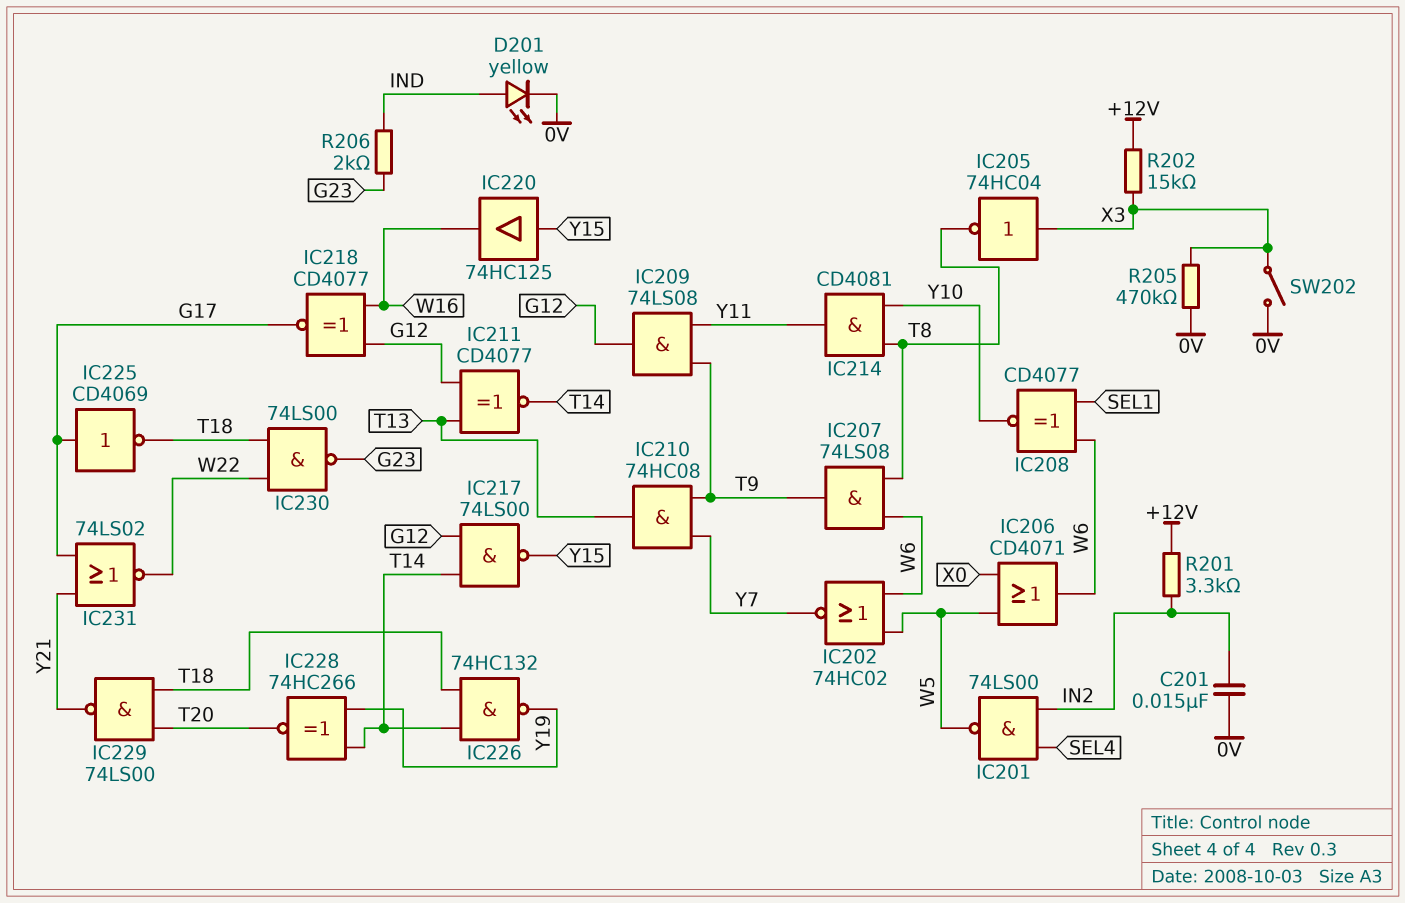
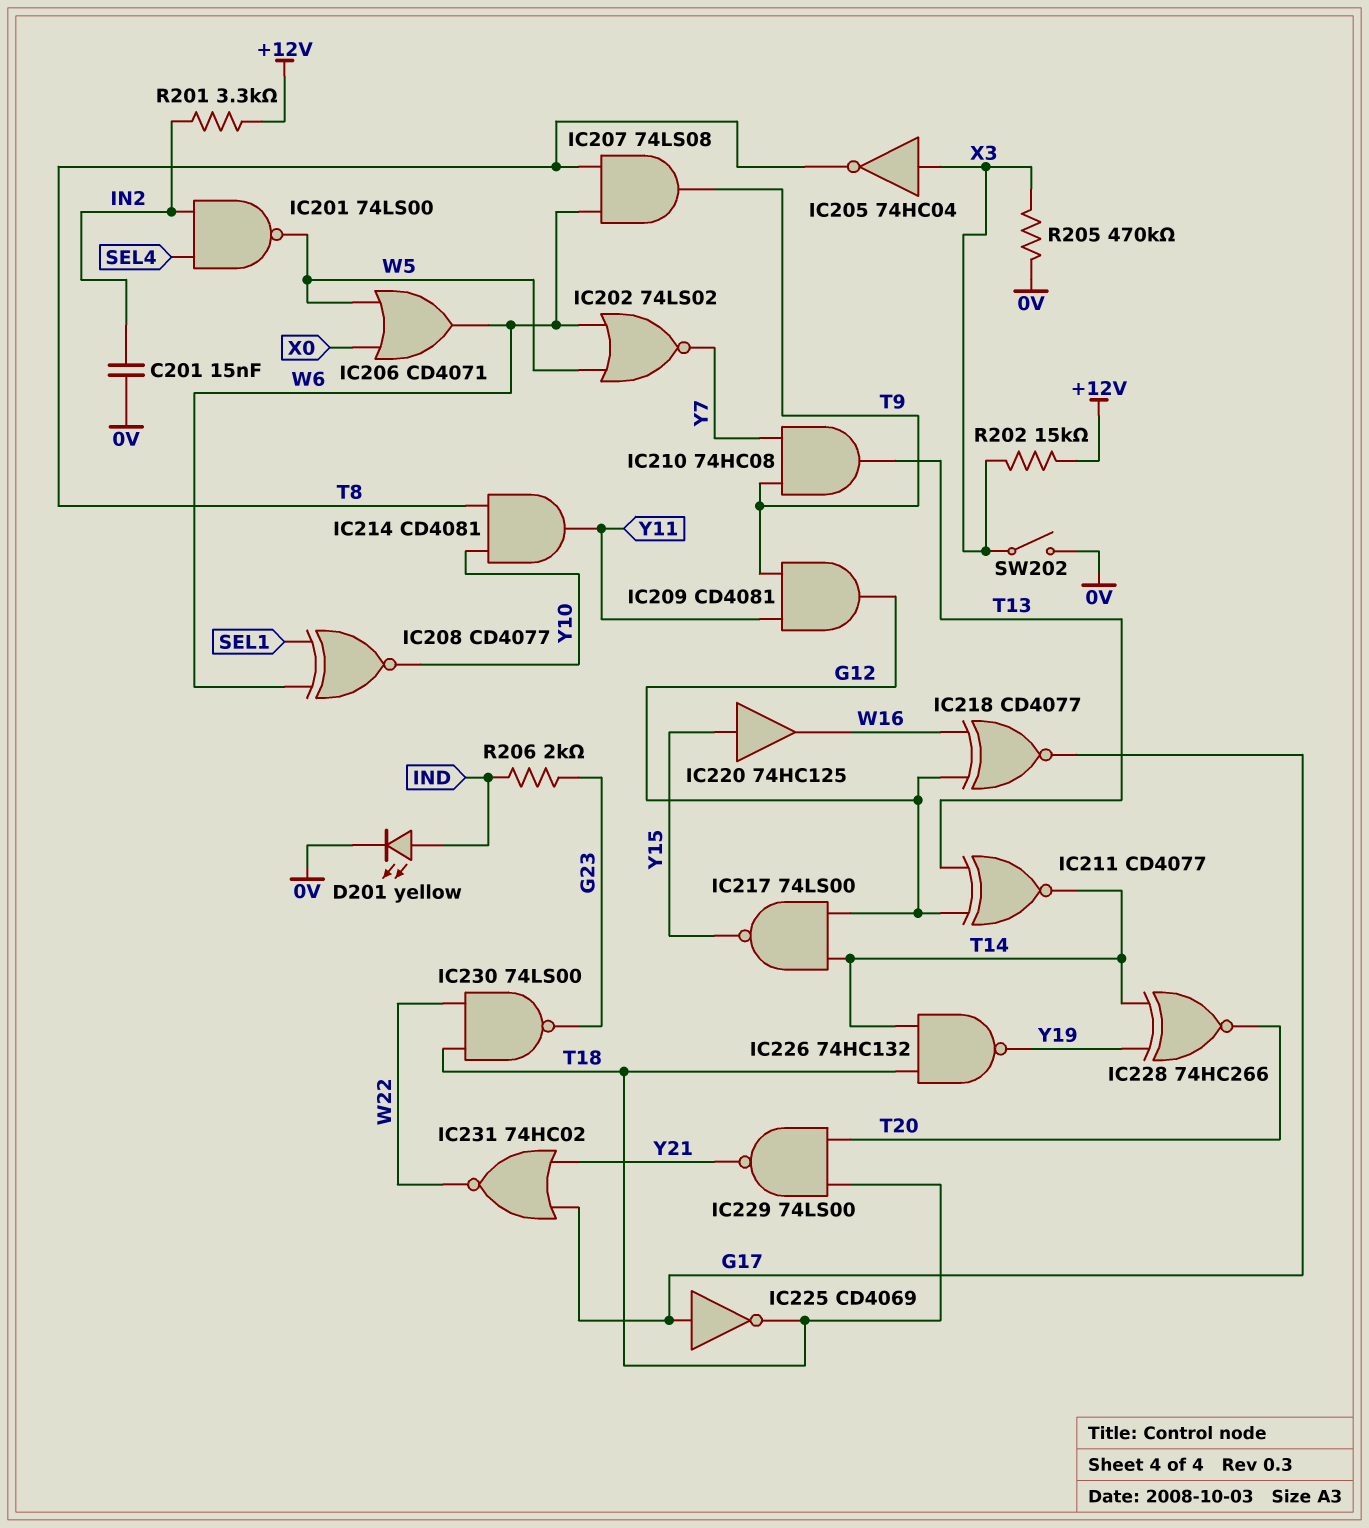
IC202: NOR 74HC02 (in W5, in W6, out Y7) -> NOR 74LS02 (in W5, in W6, out Y7)
IC209: AND 74LS08 (in T9, in Y11, out G12) -> AND CD4081 (in T9, in Y11, out G12)
IC231: NOR 74LS02 (in G17, in Y21, out W22) -> NOR 74HC02 (in G17, in Y21, out W22)

